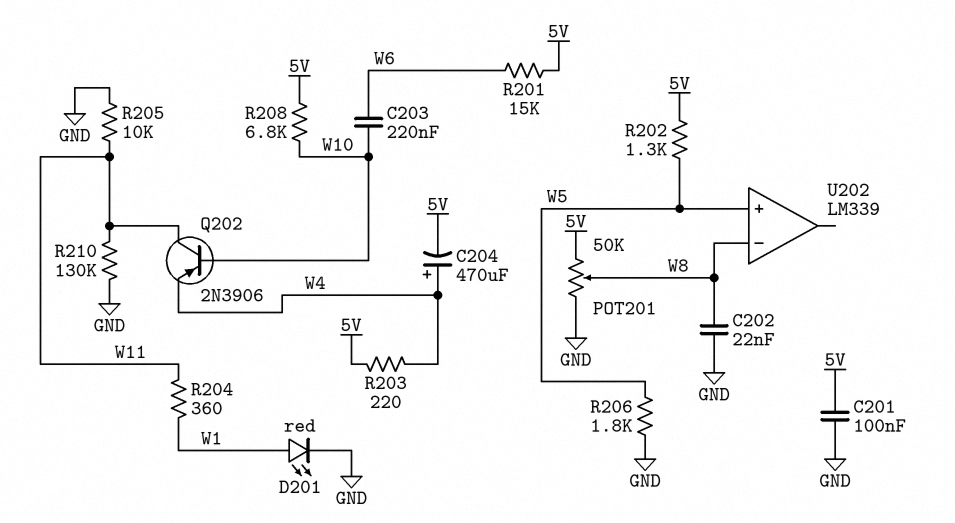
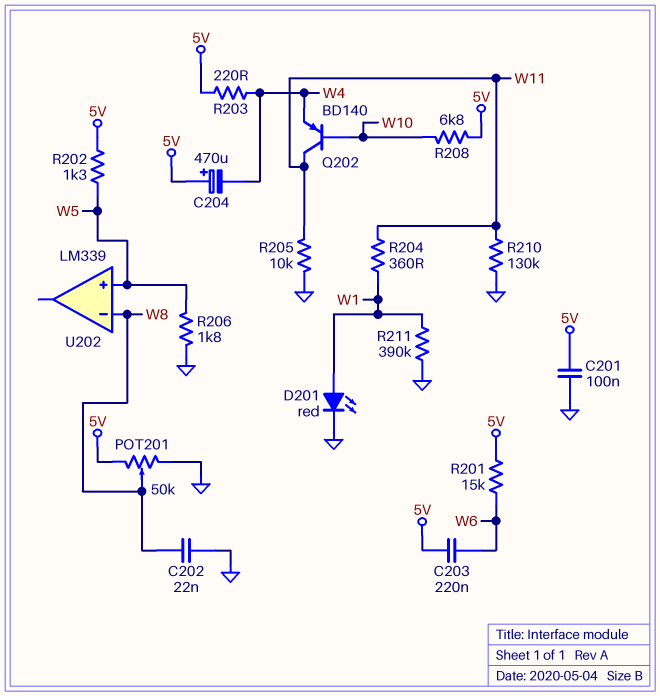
C203: 220nF (W6, W10) -> 220nF (5V, W6)
C204: 470uF (plus W4, minus 5V) -> 470uF (plus 5V, minus W4)
Q202: PNP 2N3906 (B W10, C W11, E W4) -> PNP BD140 (B W10, C W11, E W4)
R211: none -> 390k (GND, W1)

